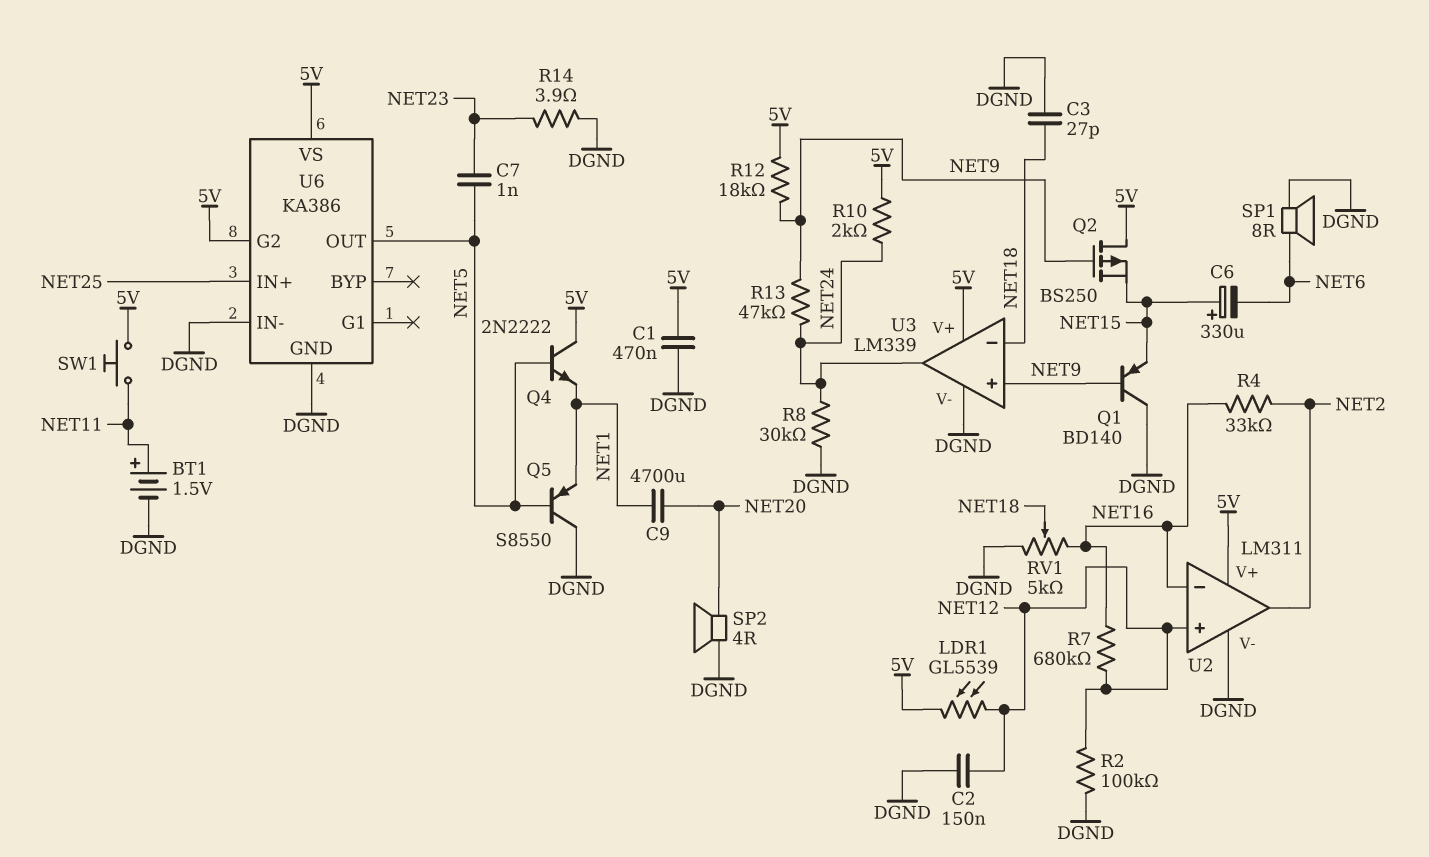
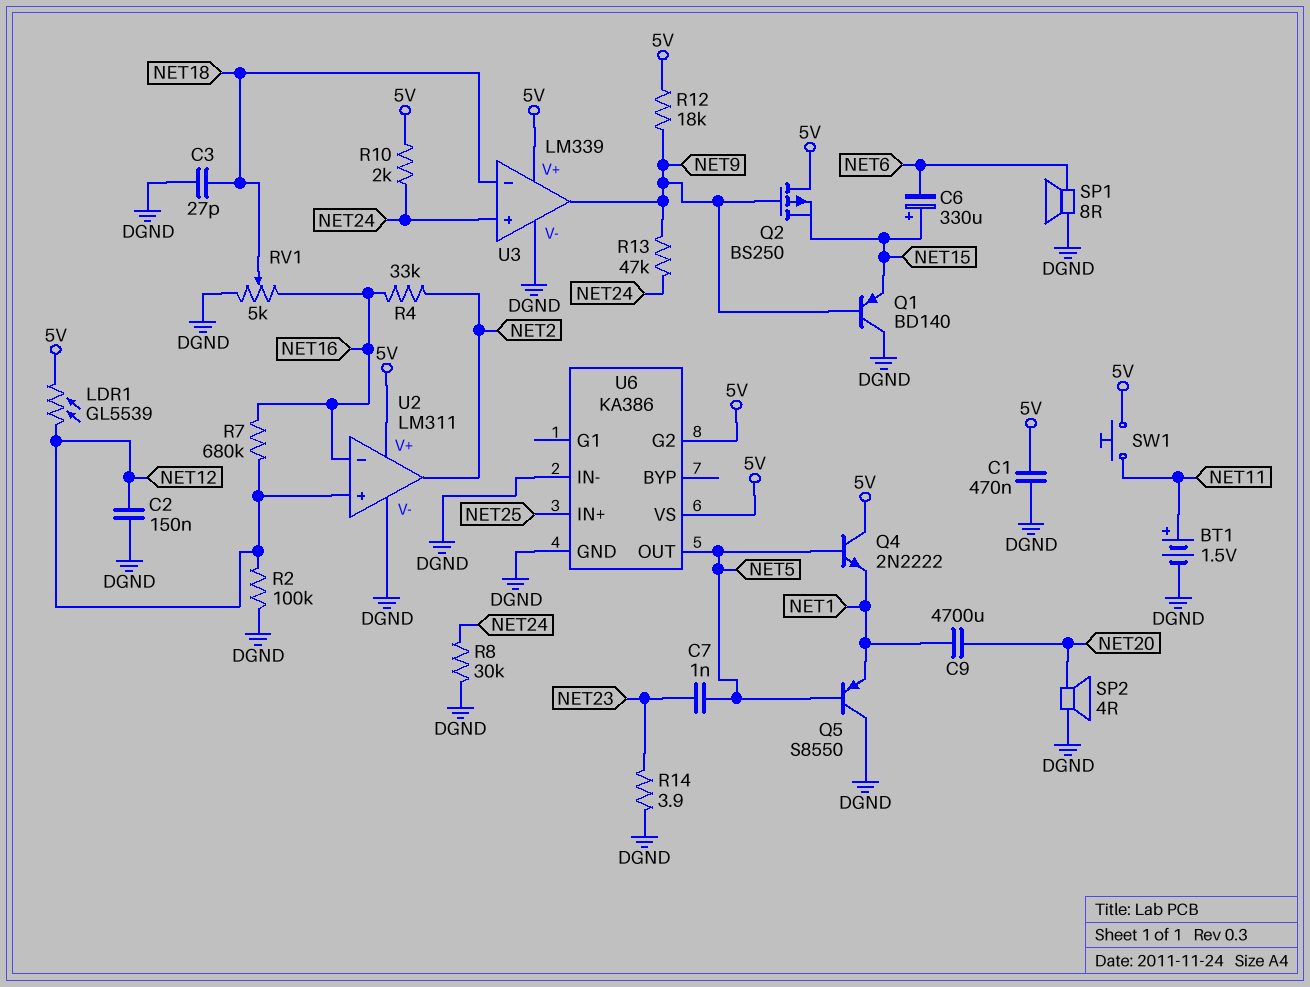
U3 pin in+: NET9 -> NET24
U3 pin out: NET24 -> NET9

